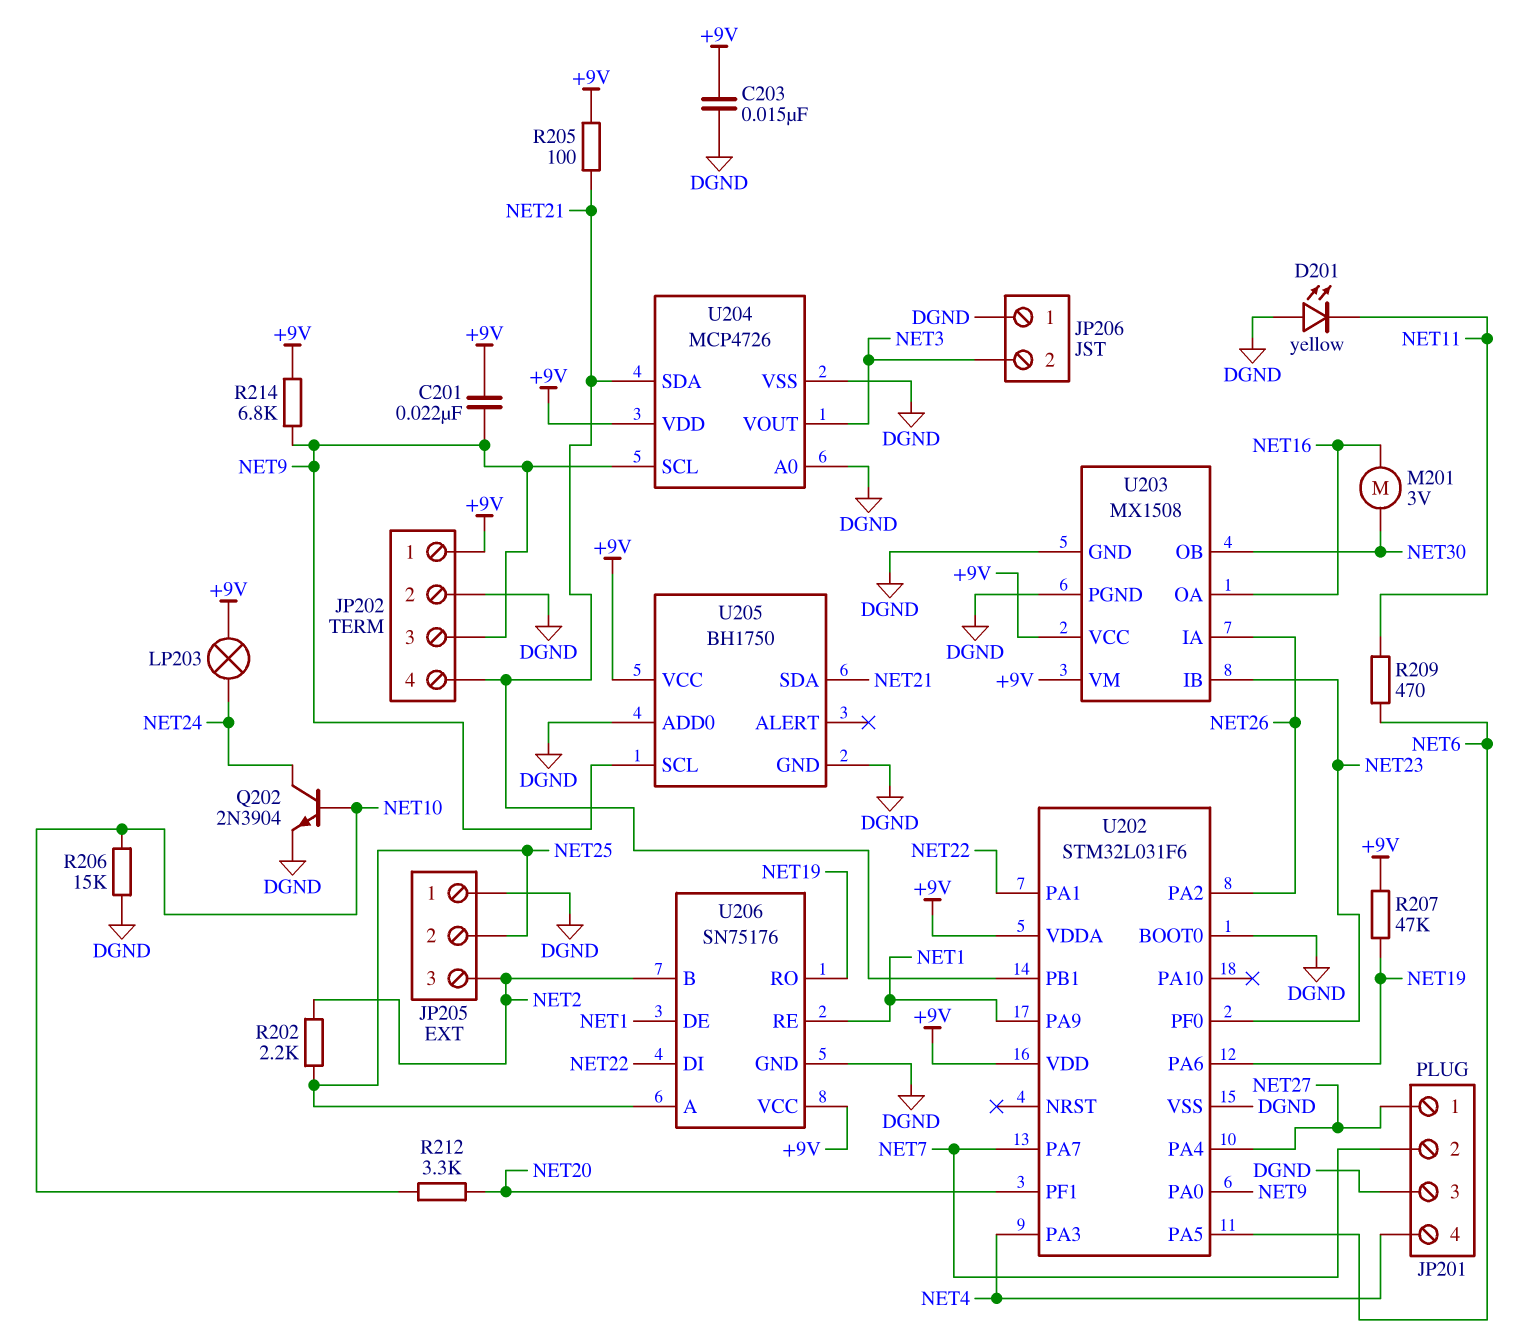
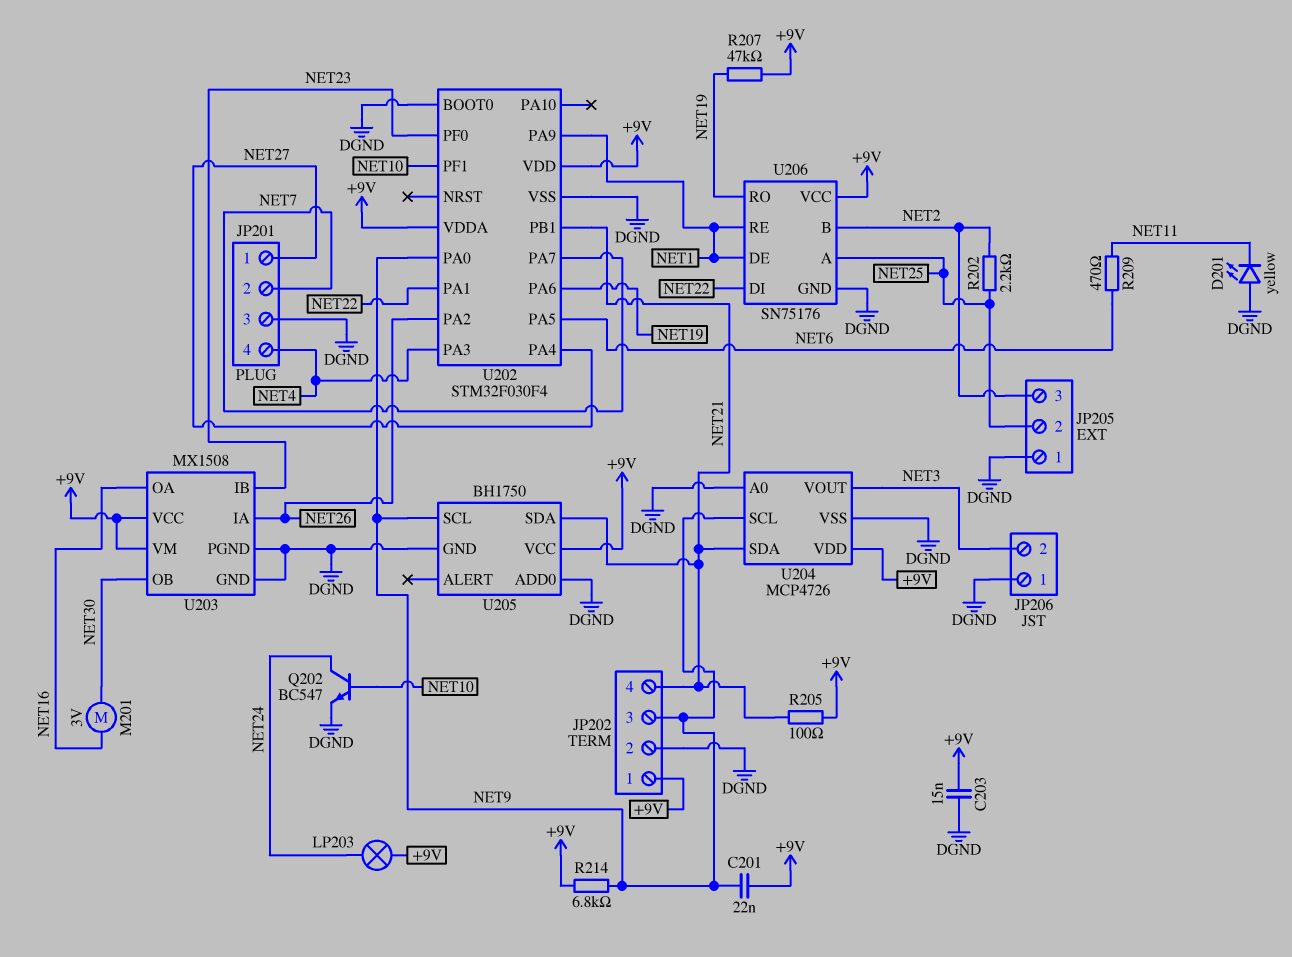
Q202: NPN 2N3904 (B NET10, C NET24, E DGND) -> NPN BC547 (B NET10, C NET24, E DGND)
R206: 15k (DGND, NET10) -> none
R212: 3.3k (NET10, NET20) -> none
U202: STM32L031F6 -> STM32F030F4
U202 pin PF1: NET20 -> NET10

